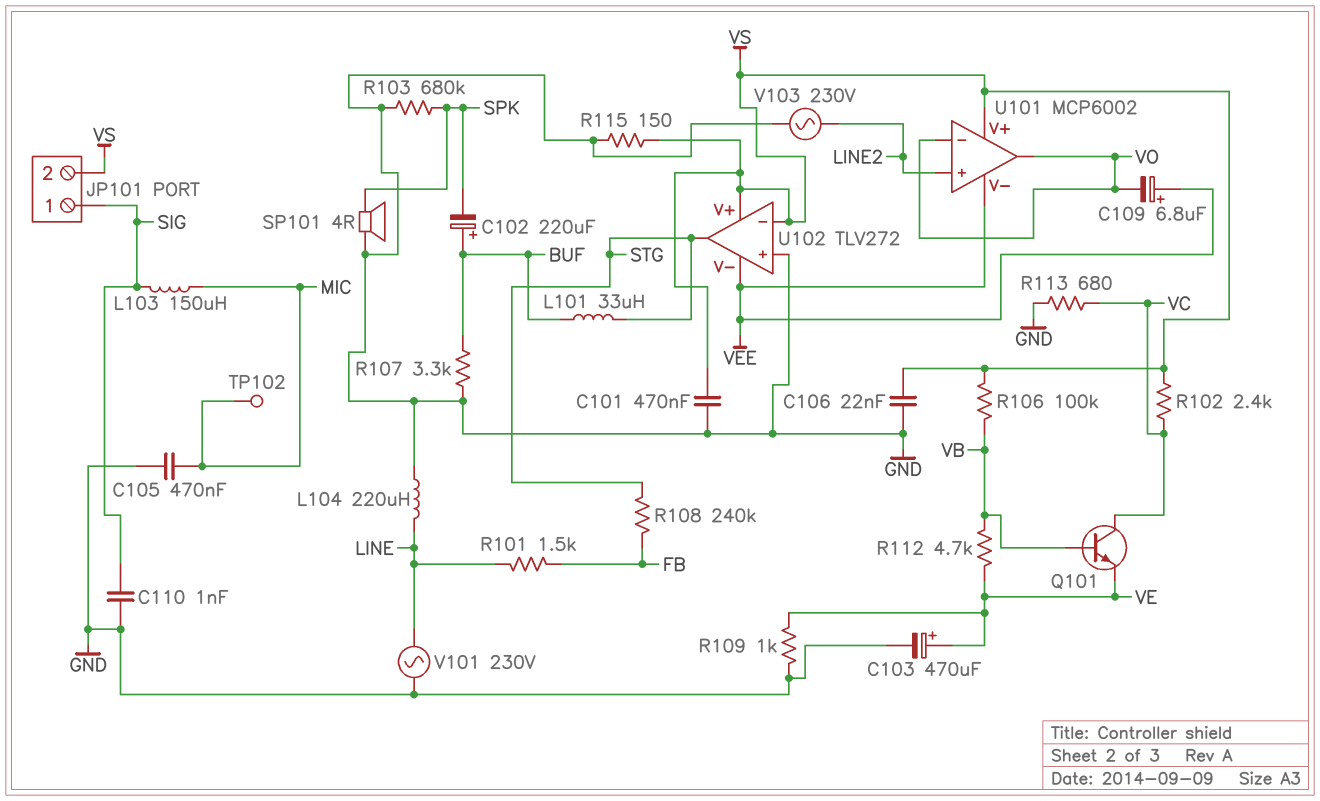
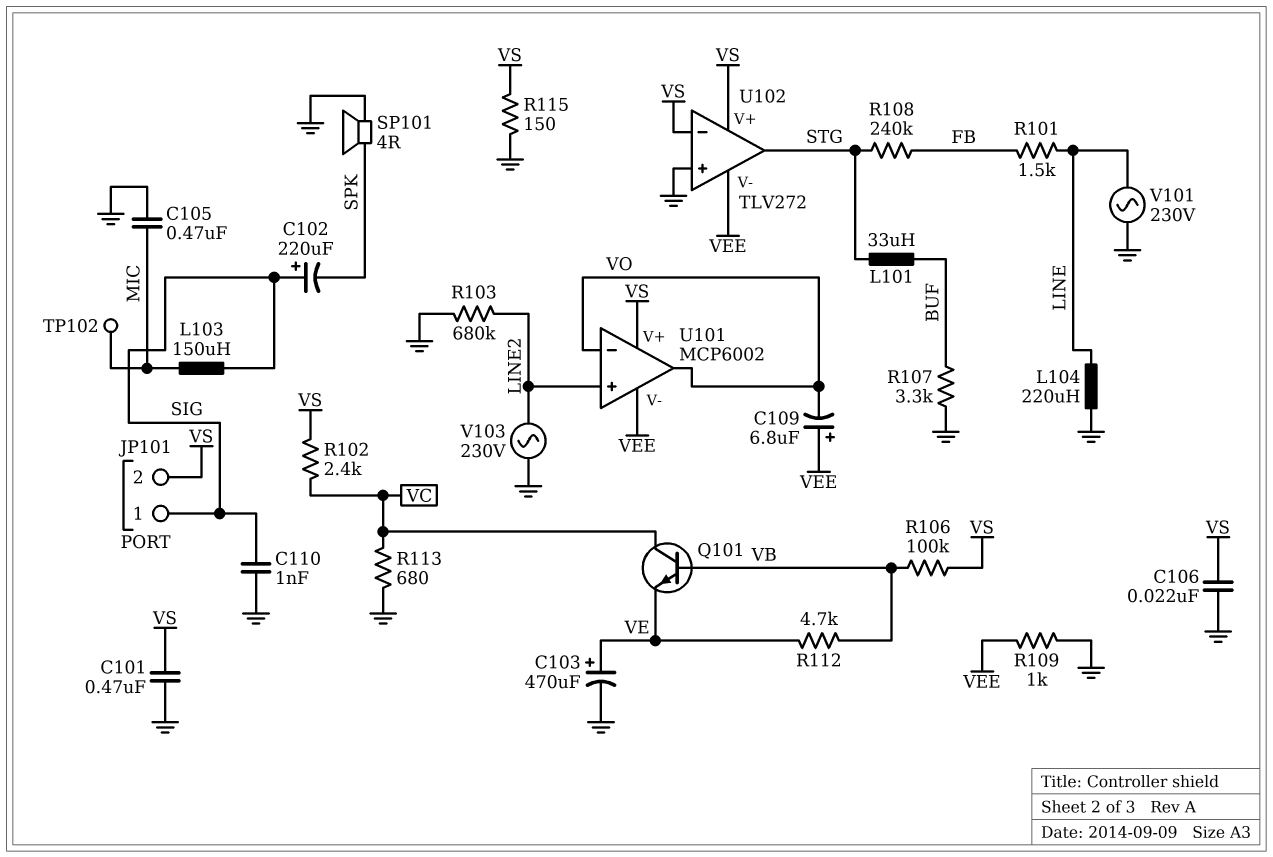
C102: 220uF (plus BUF, minus SPK) -> 220uF (plus SIG, minus SPK)
R103: 680k (GND, SPK) -> 680k (GND, LINE2)
R109: 1k (GND, VE) -> 1k (GND, VEE)

